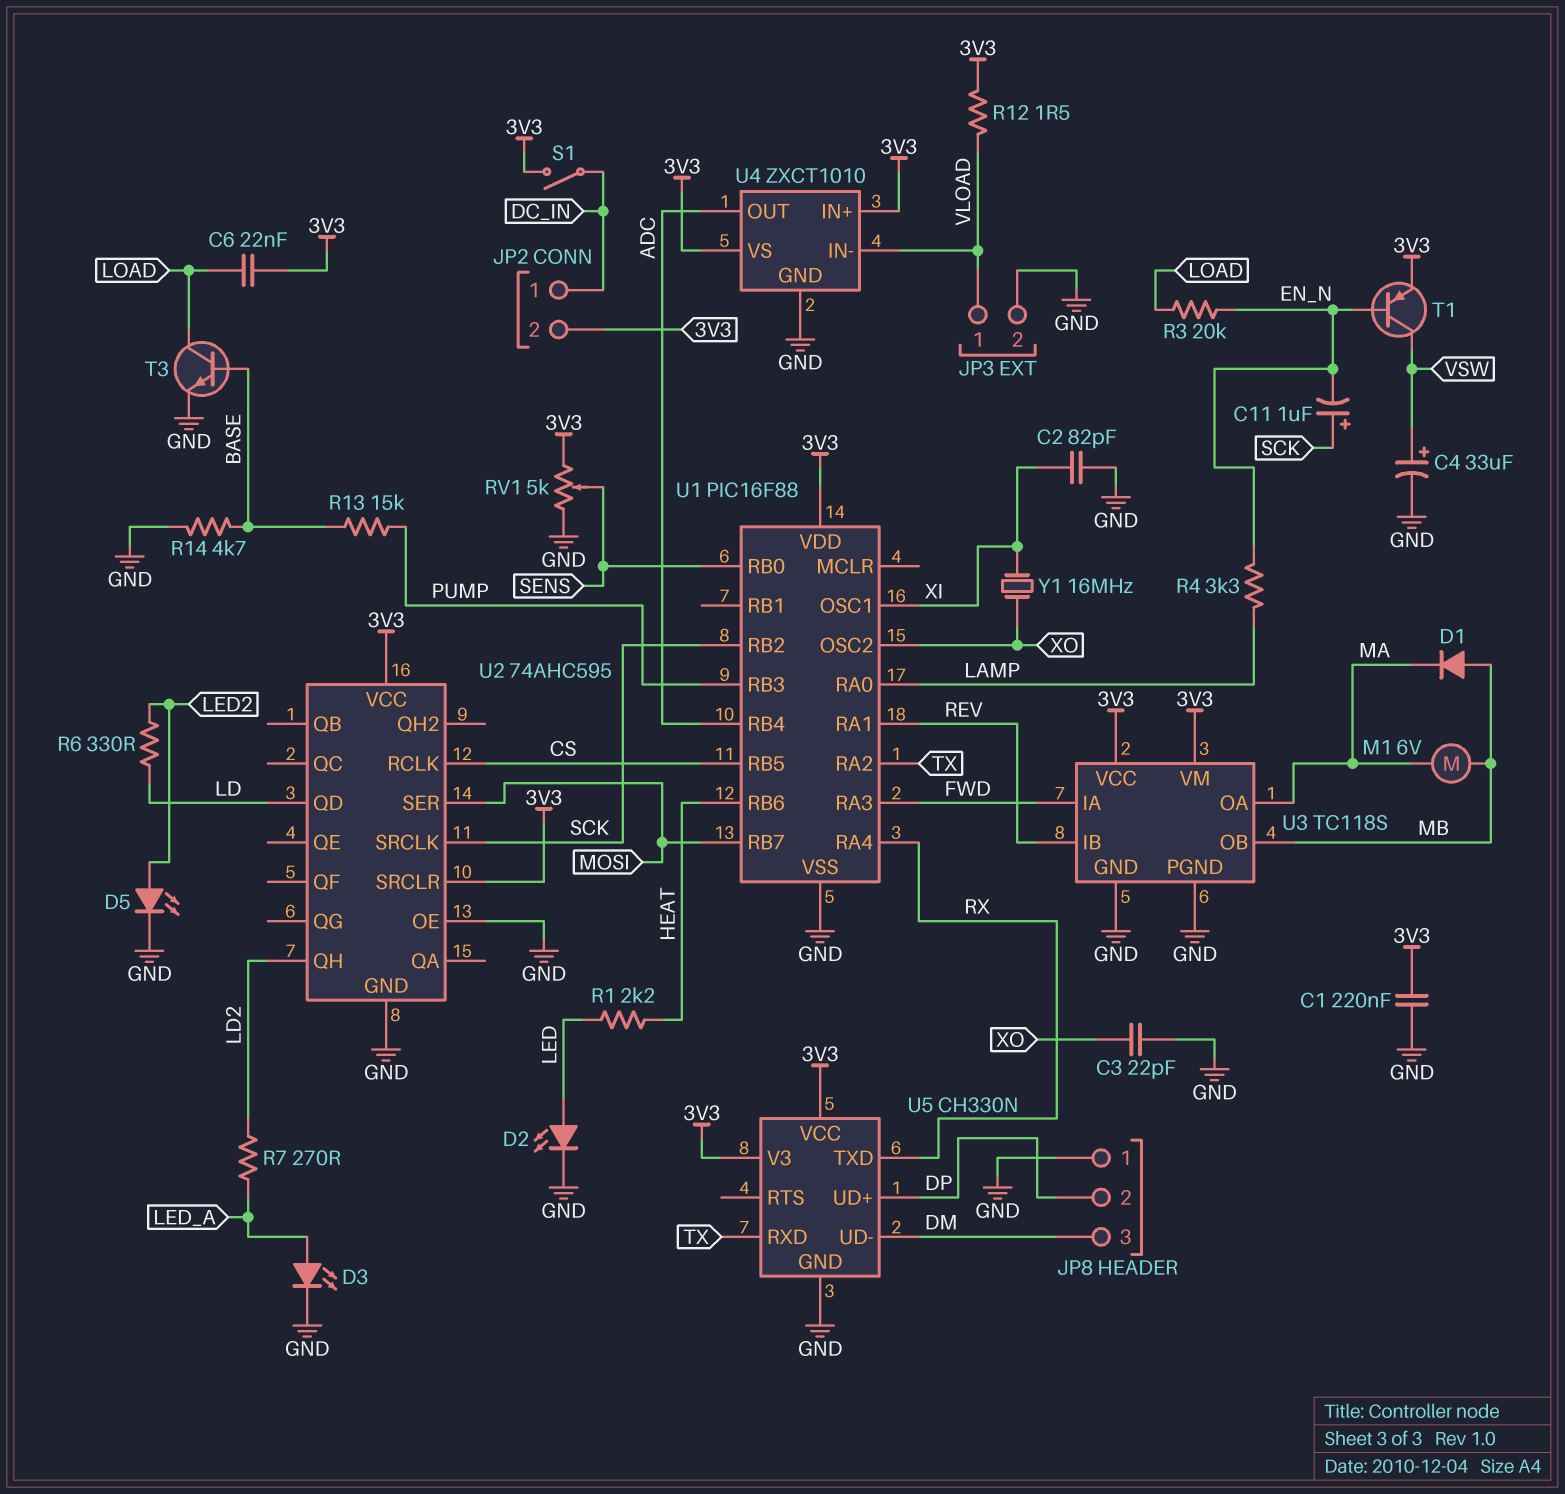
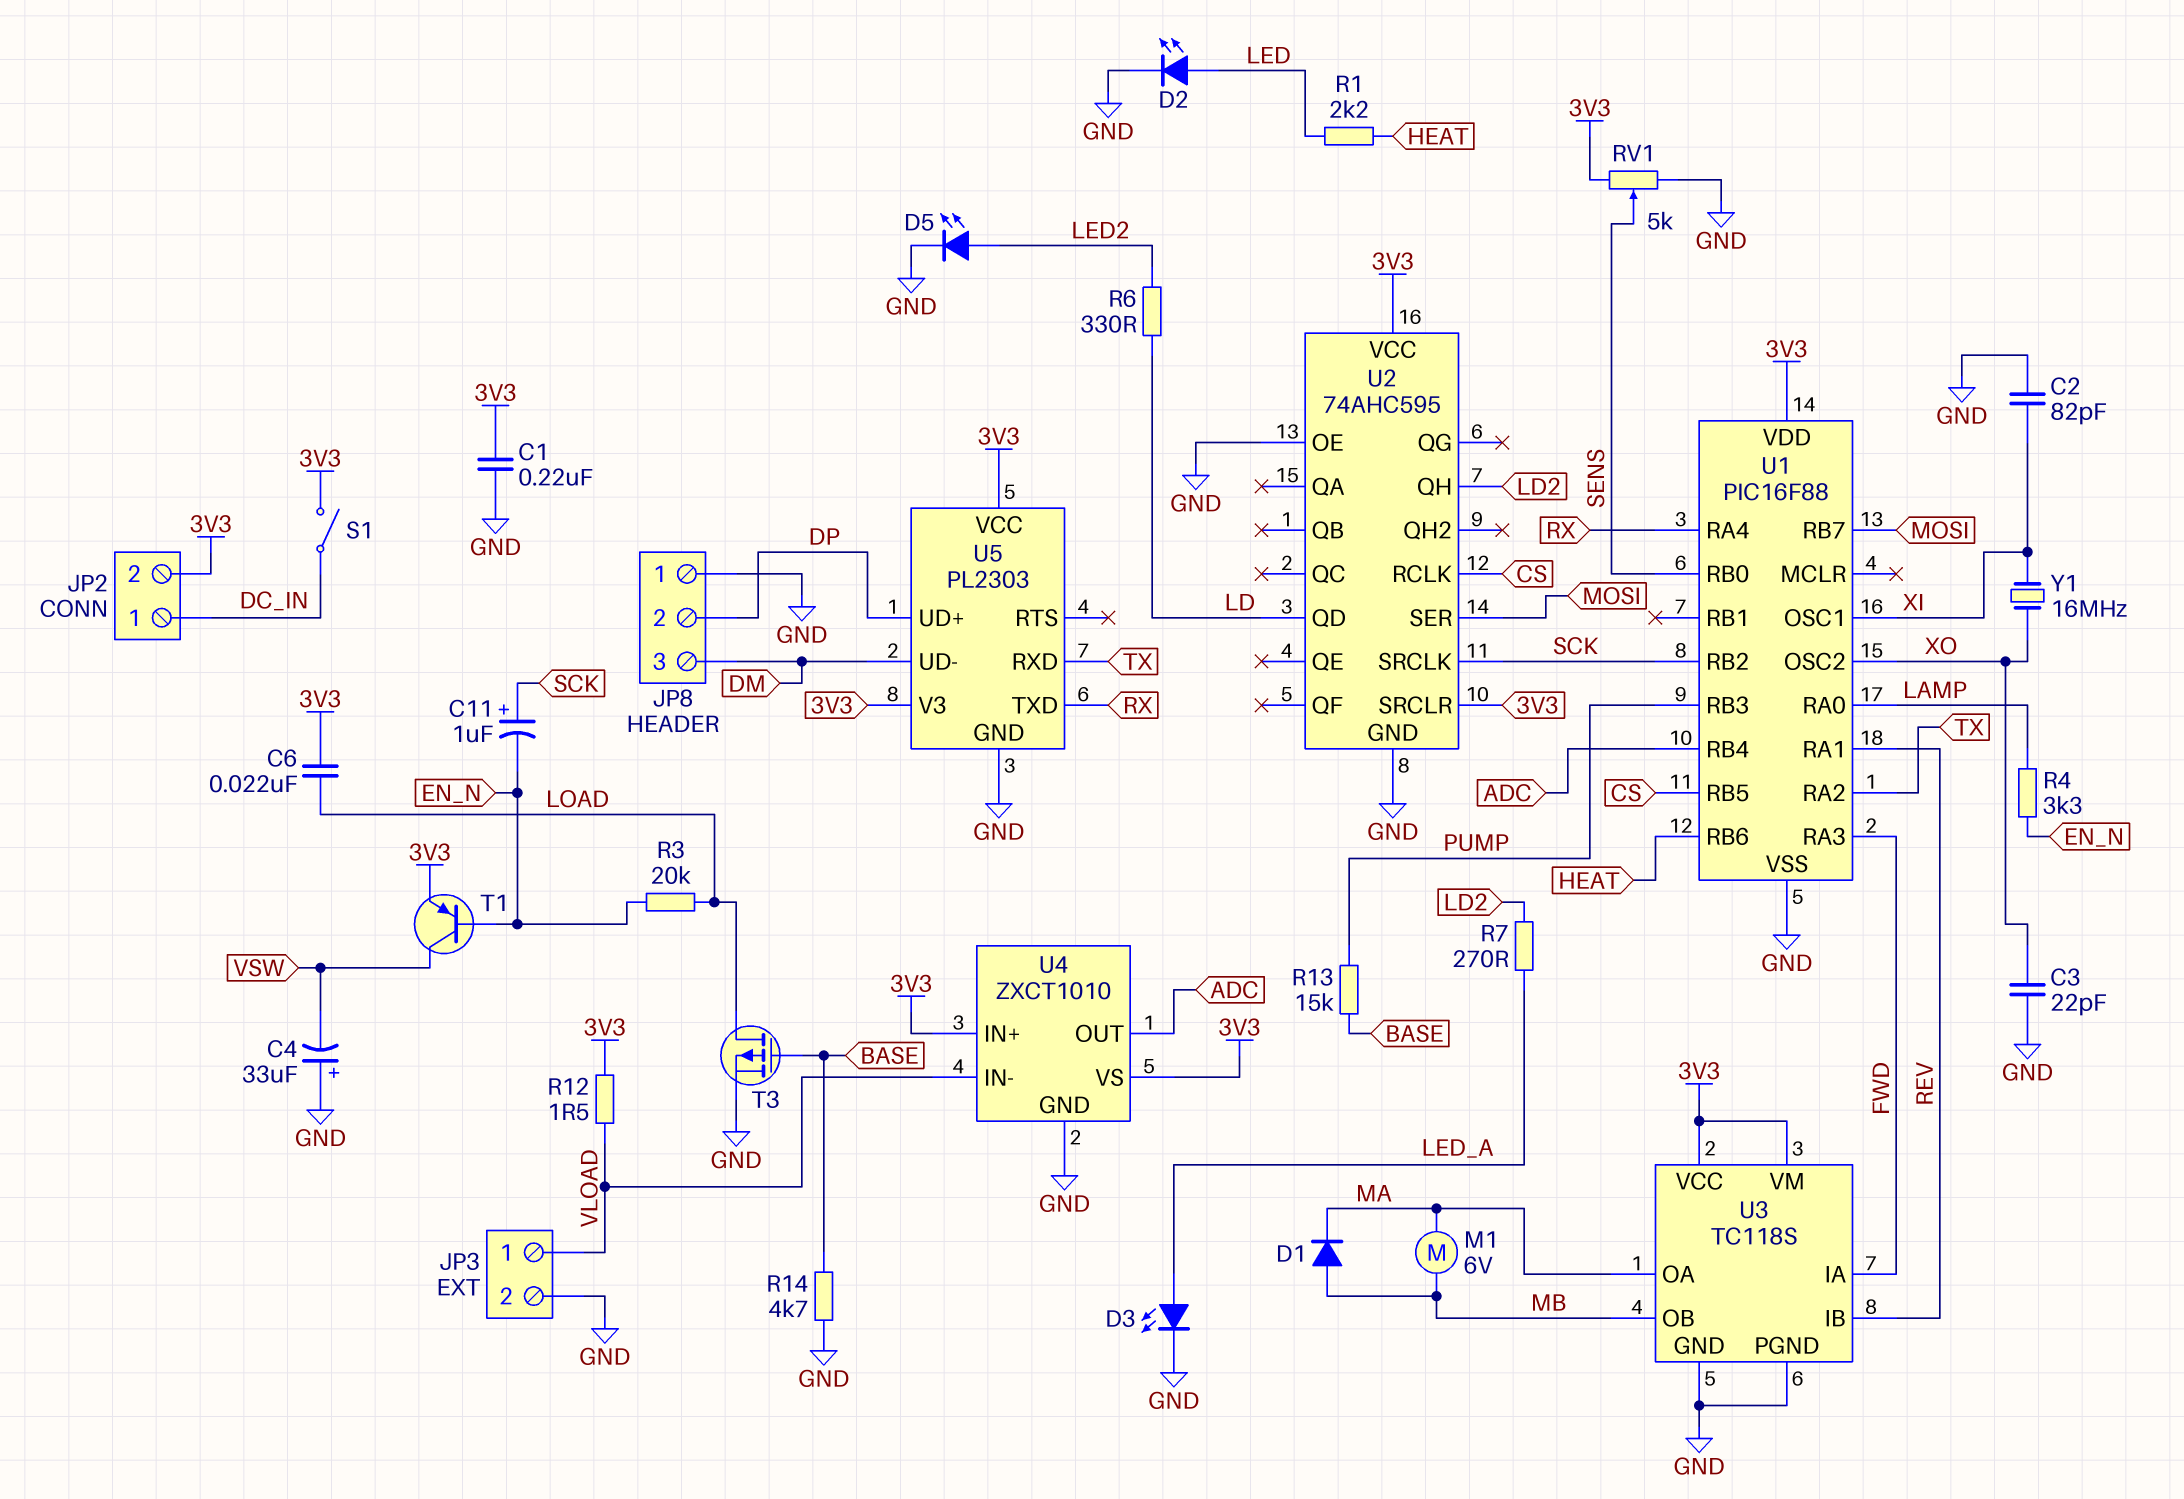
C4: 33uF (plus VSW, minus GND) -> 33uF (plus GND, minus VSW)
T3: NPN (B BASE, C LOAD, E GND) -> PMOS (G BASE, D LOAD, S GND)
U5: CH330N -> PL2303

